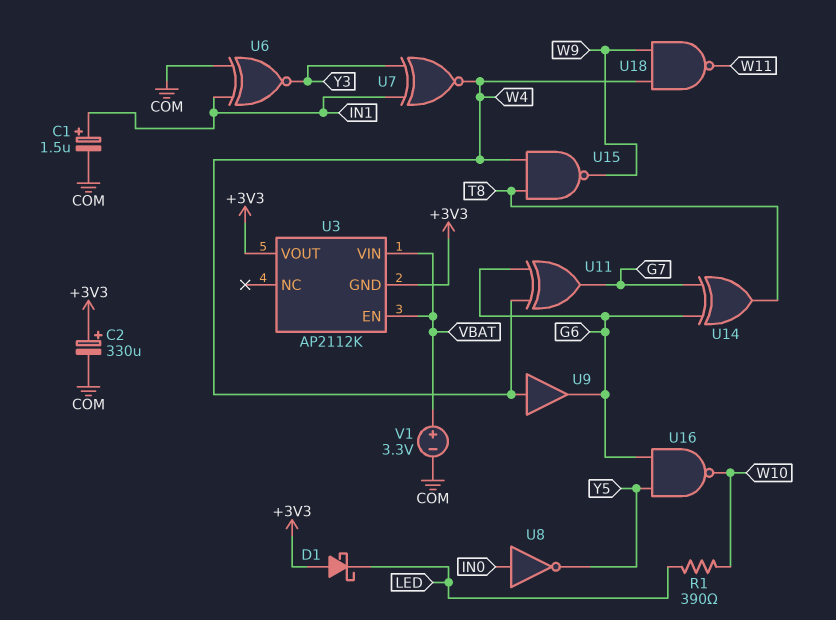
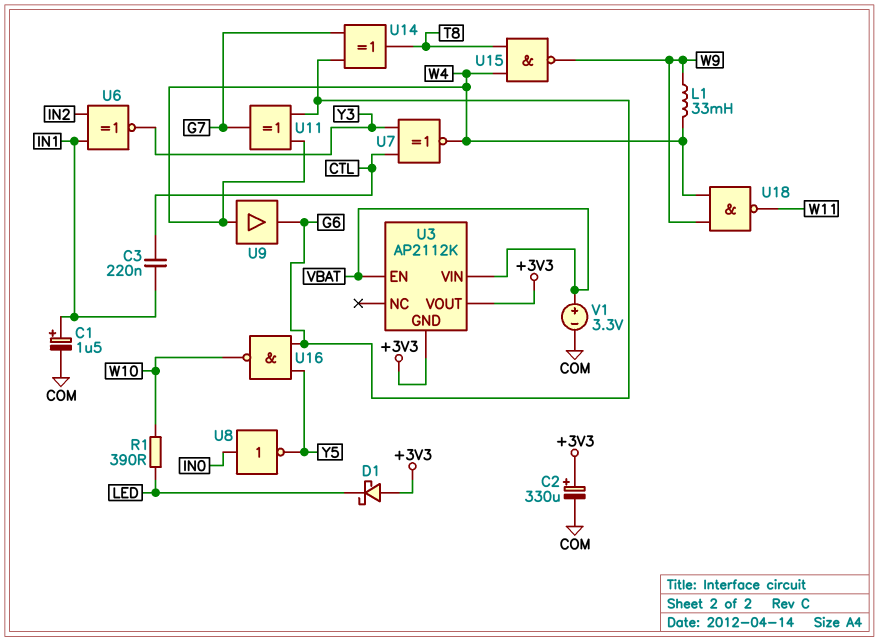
C3: none -> 220nF (CTL, IN1)
L1: none -> 33mH (W4, W9)
U6: XNOR (in COM, in IN1, out Y3) -> XNOR (in IN1, in IN2, out Y3)
U7: XNOR (in IN1, in Y3, out W4) -> XNOR (in CTL, in Y3, out W4)

